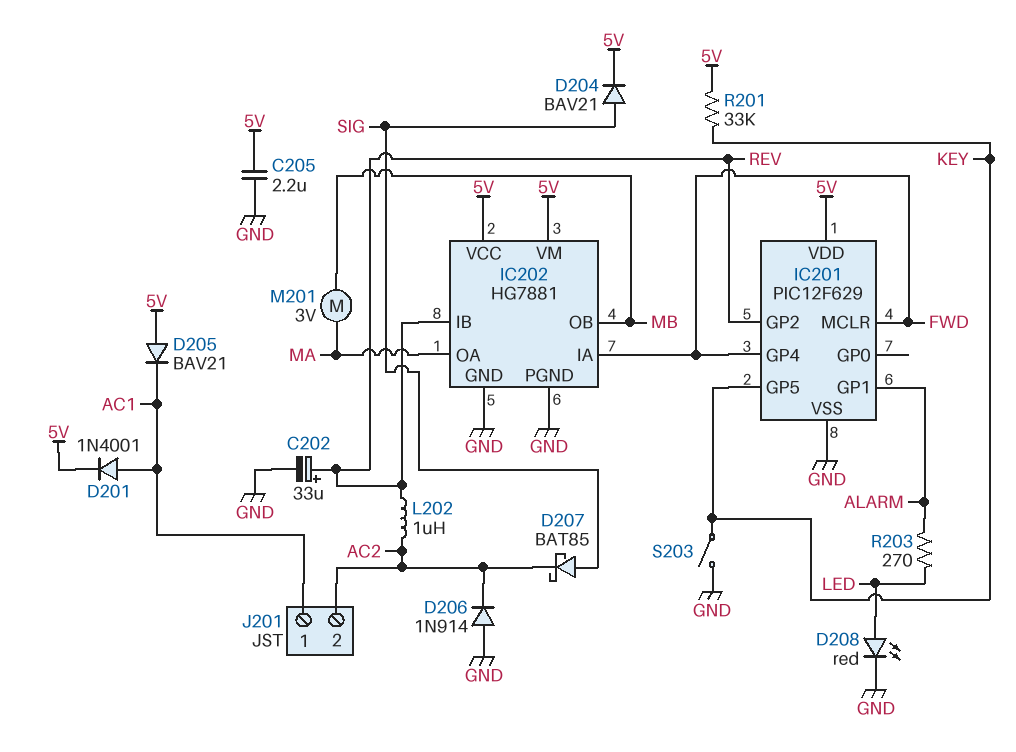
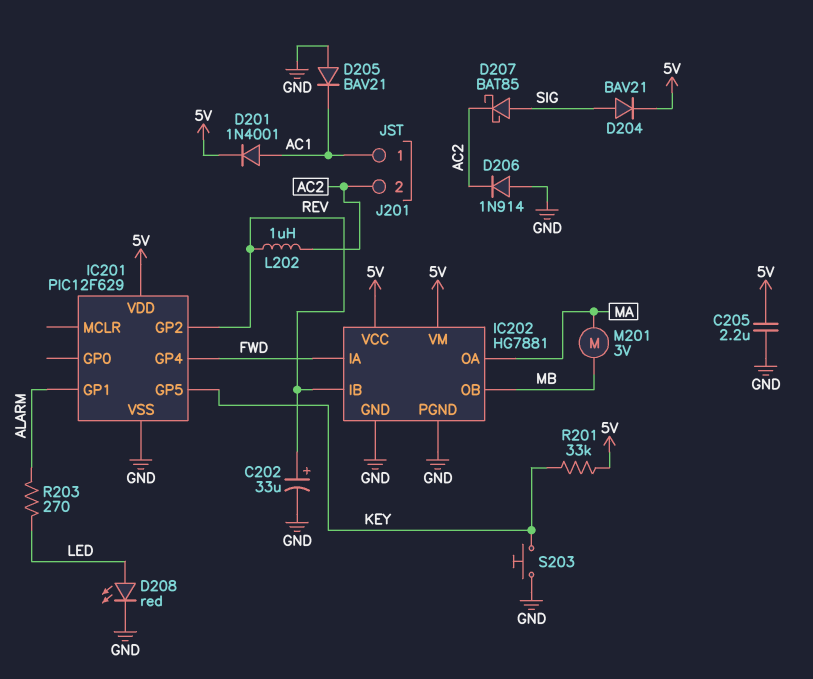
D205: diode BAV21 (A 5V, K AC1) -> diode BAV21 (A GND, K AC1)
IC201 pin MCLR: FWD -> none
S203: switch (GND, KEY) -> button (GND, KEY)

